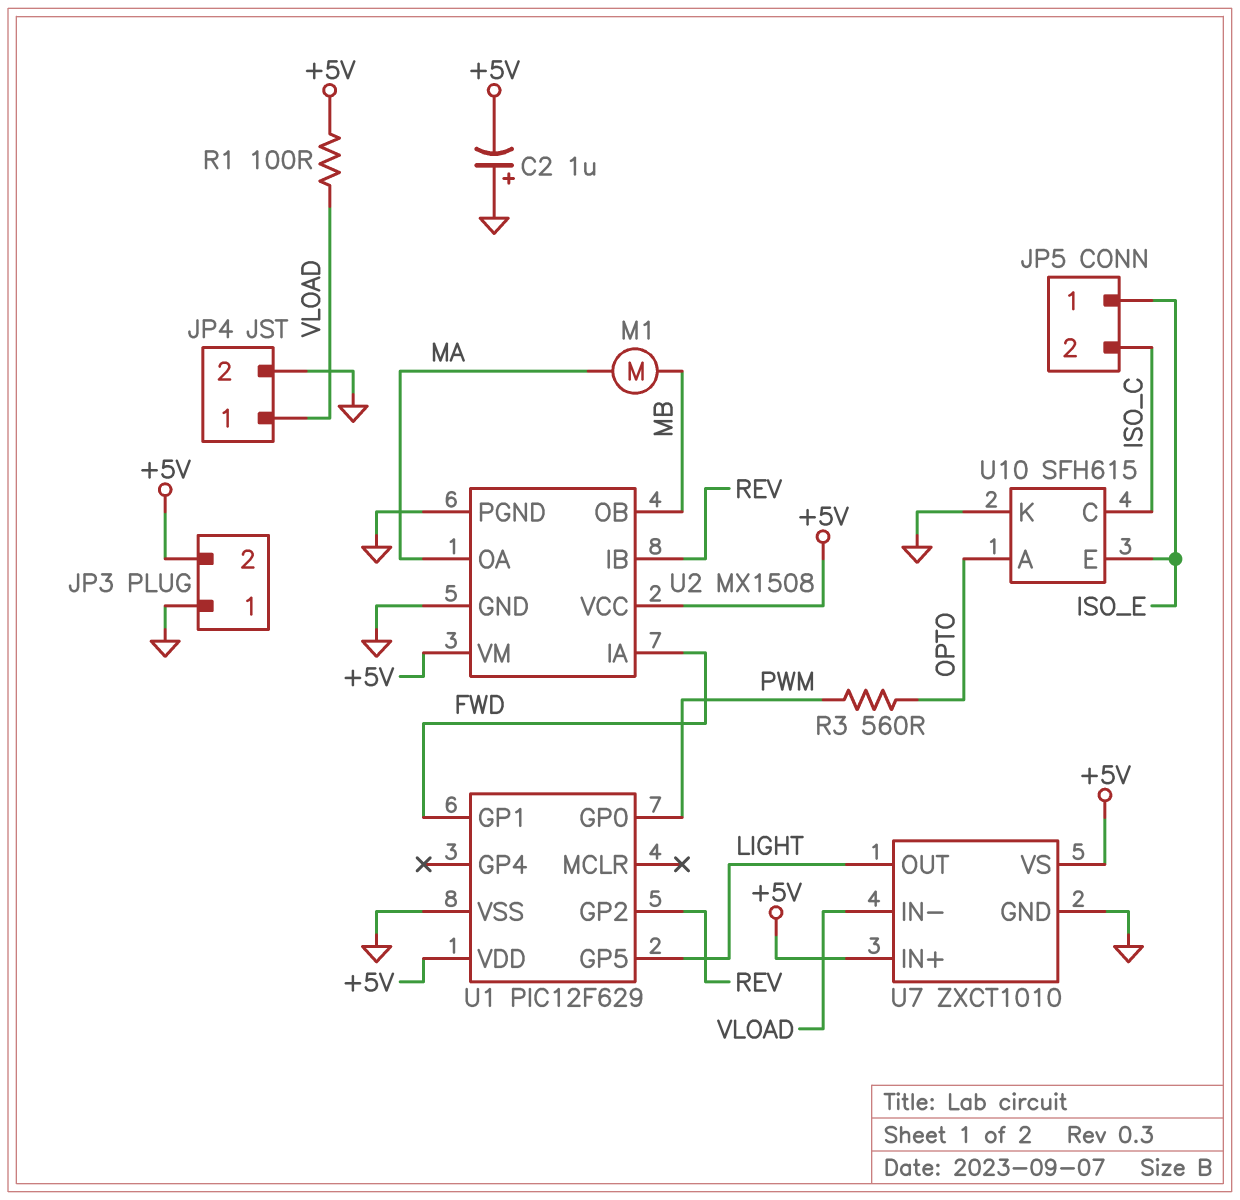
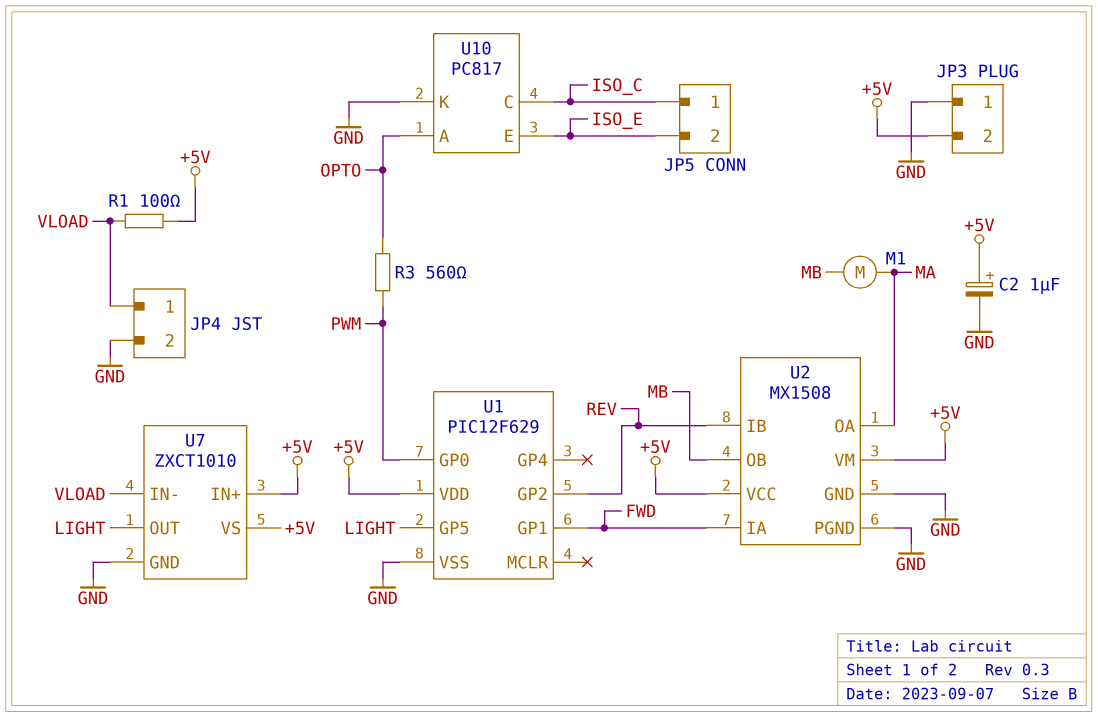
C2: 1uF (plus GND, minus +5V) -> 1uF (plus +5V, minus GND)
JP5 pin 1: ISO_E -> ISO_C
JP5 pin 2: ISO_C -> ISO_E
U10: SFH615 -> PC817

